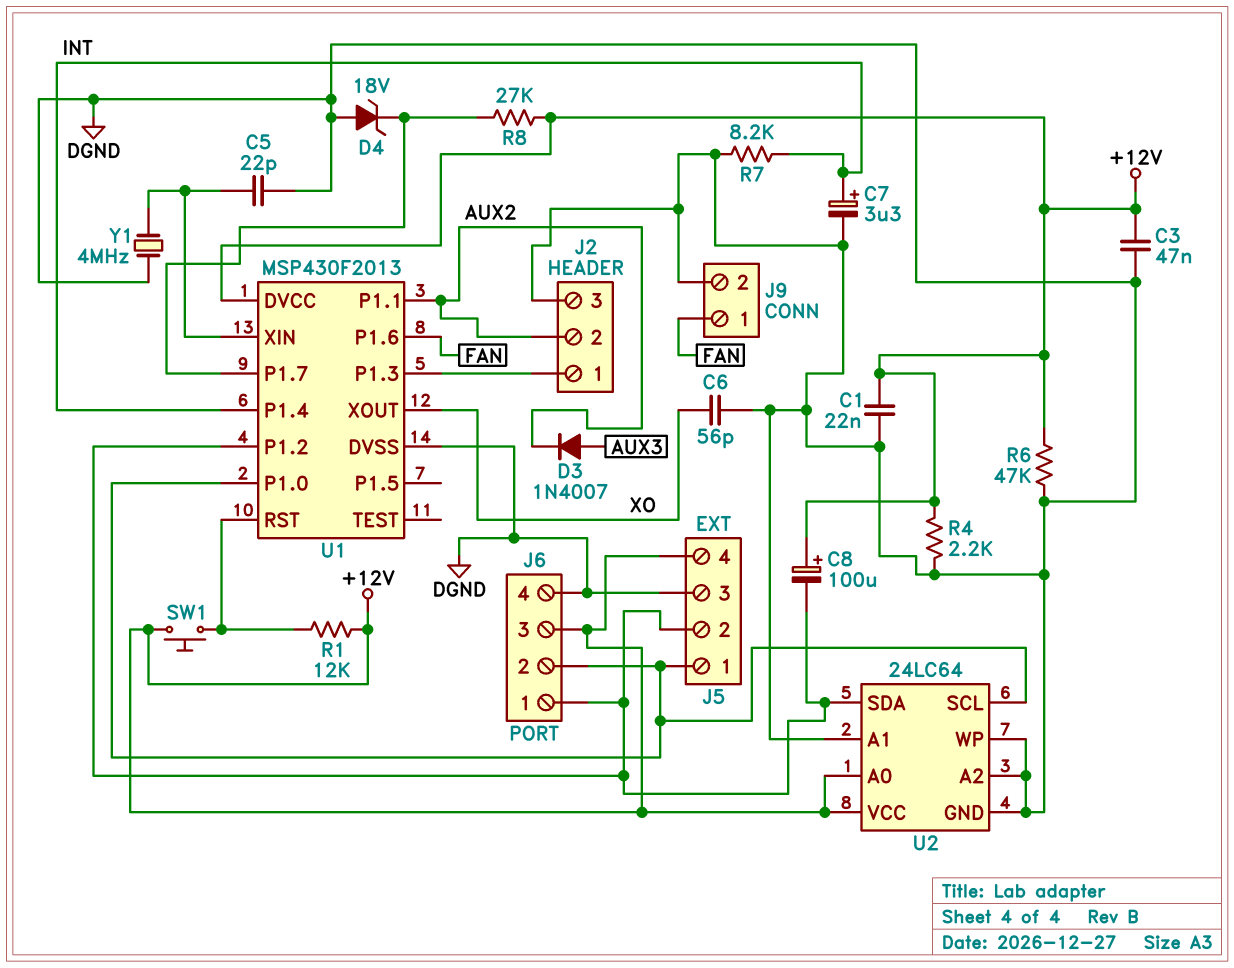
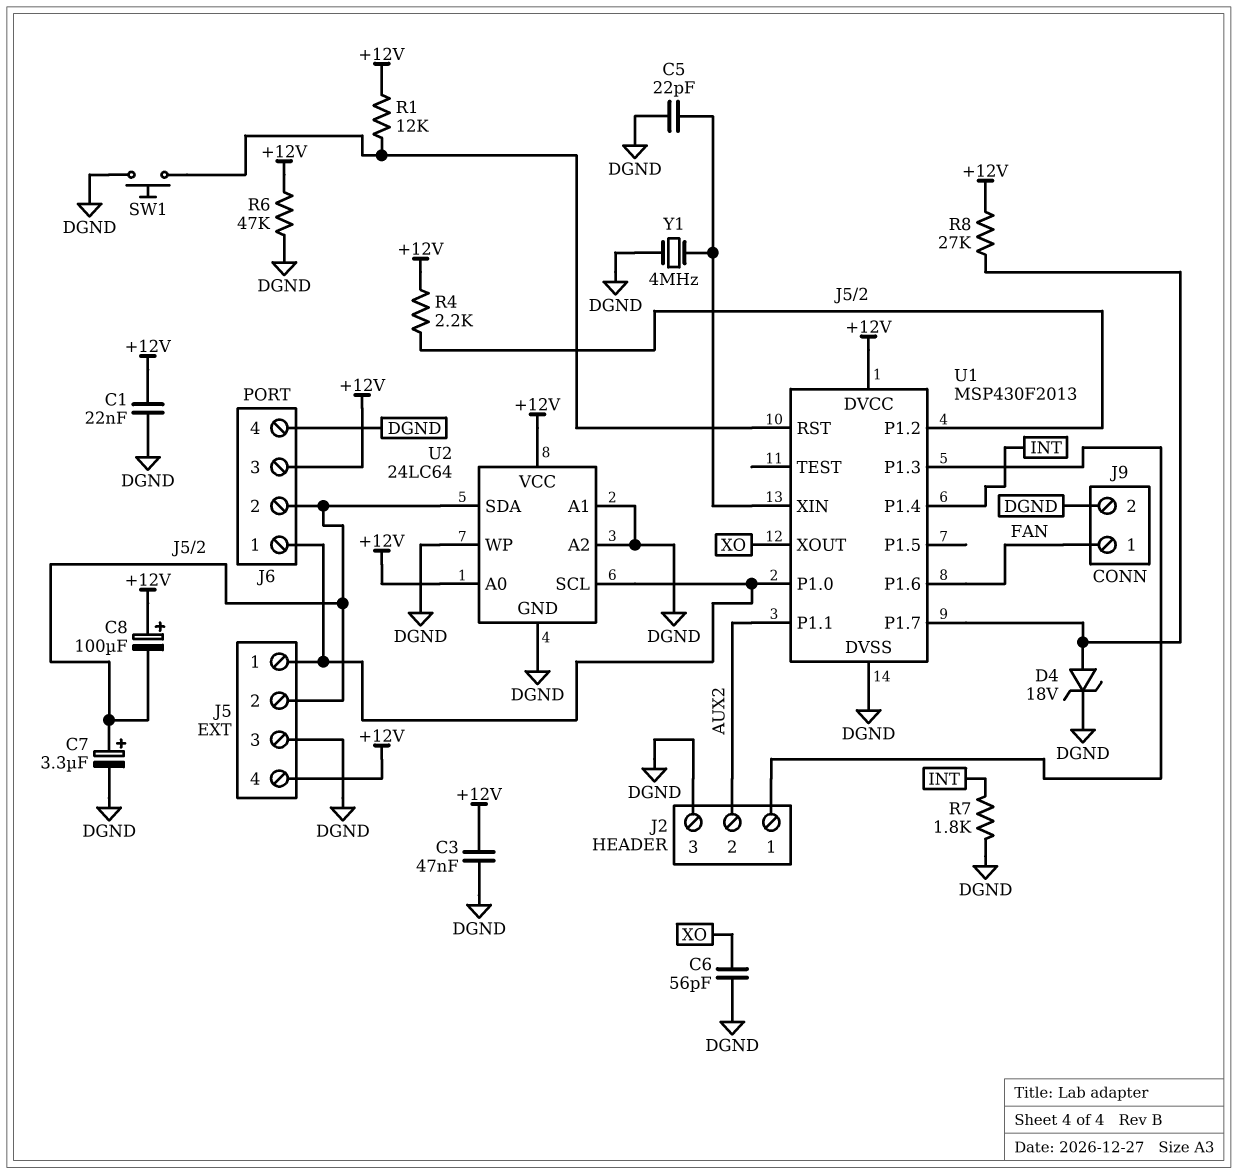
C7: 3.3uF (plus INT, minus DGND) -> 3.3uF (plus J5/2, minus DGND)
D3: diode 1N4007 (A AUX3, K AUX2) -> none
D4: zener 18V (A DGND, K U1/P1.7) -> zener 18V (A U1/P1.7, K DGND)
J6 pin 1: J5/2 -> J5/1
J6 pin 2: J5/1 -> J5/2
R4: 2.2k (+12V, DGND) -> 2.2k (+12V, J5/2)
R7: 8.2k (DGND, INT) -> 1.8k (DGND, INT)
SW1: button (+12V, U1/RST) -> button (DGND, U1/RST)

